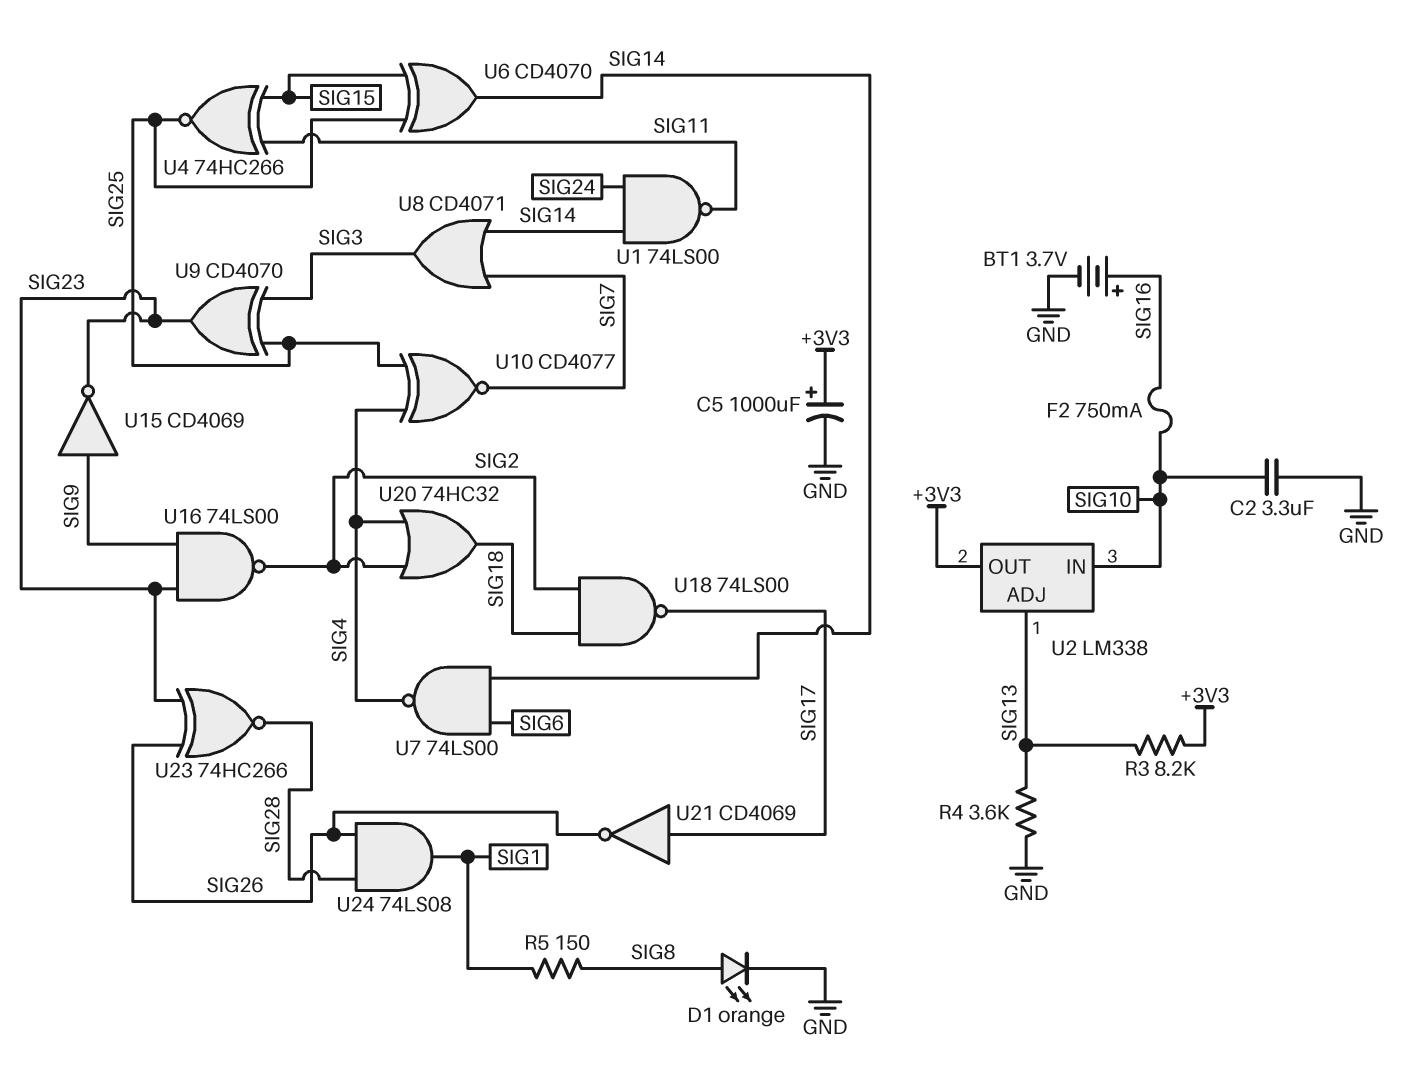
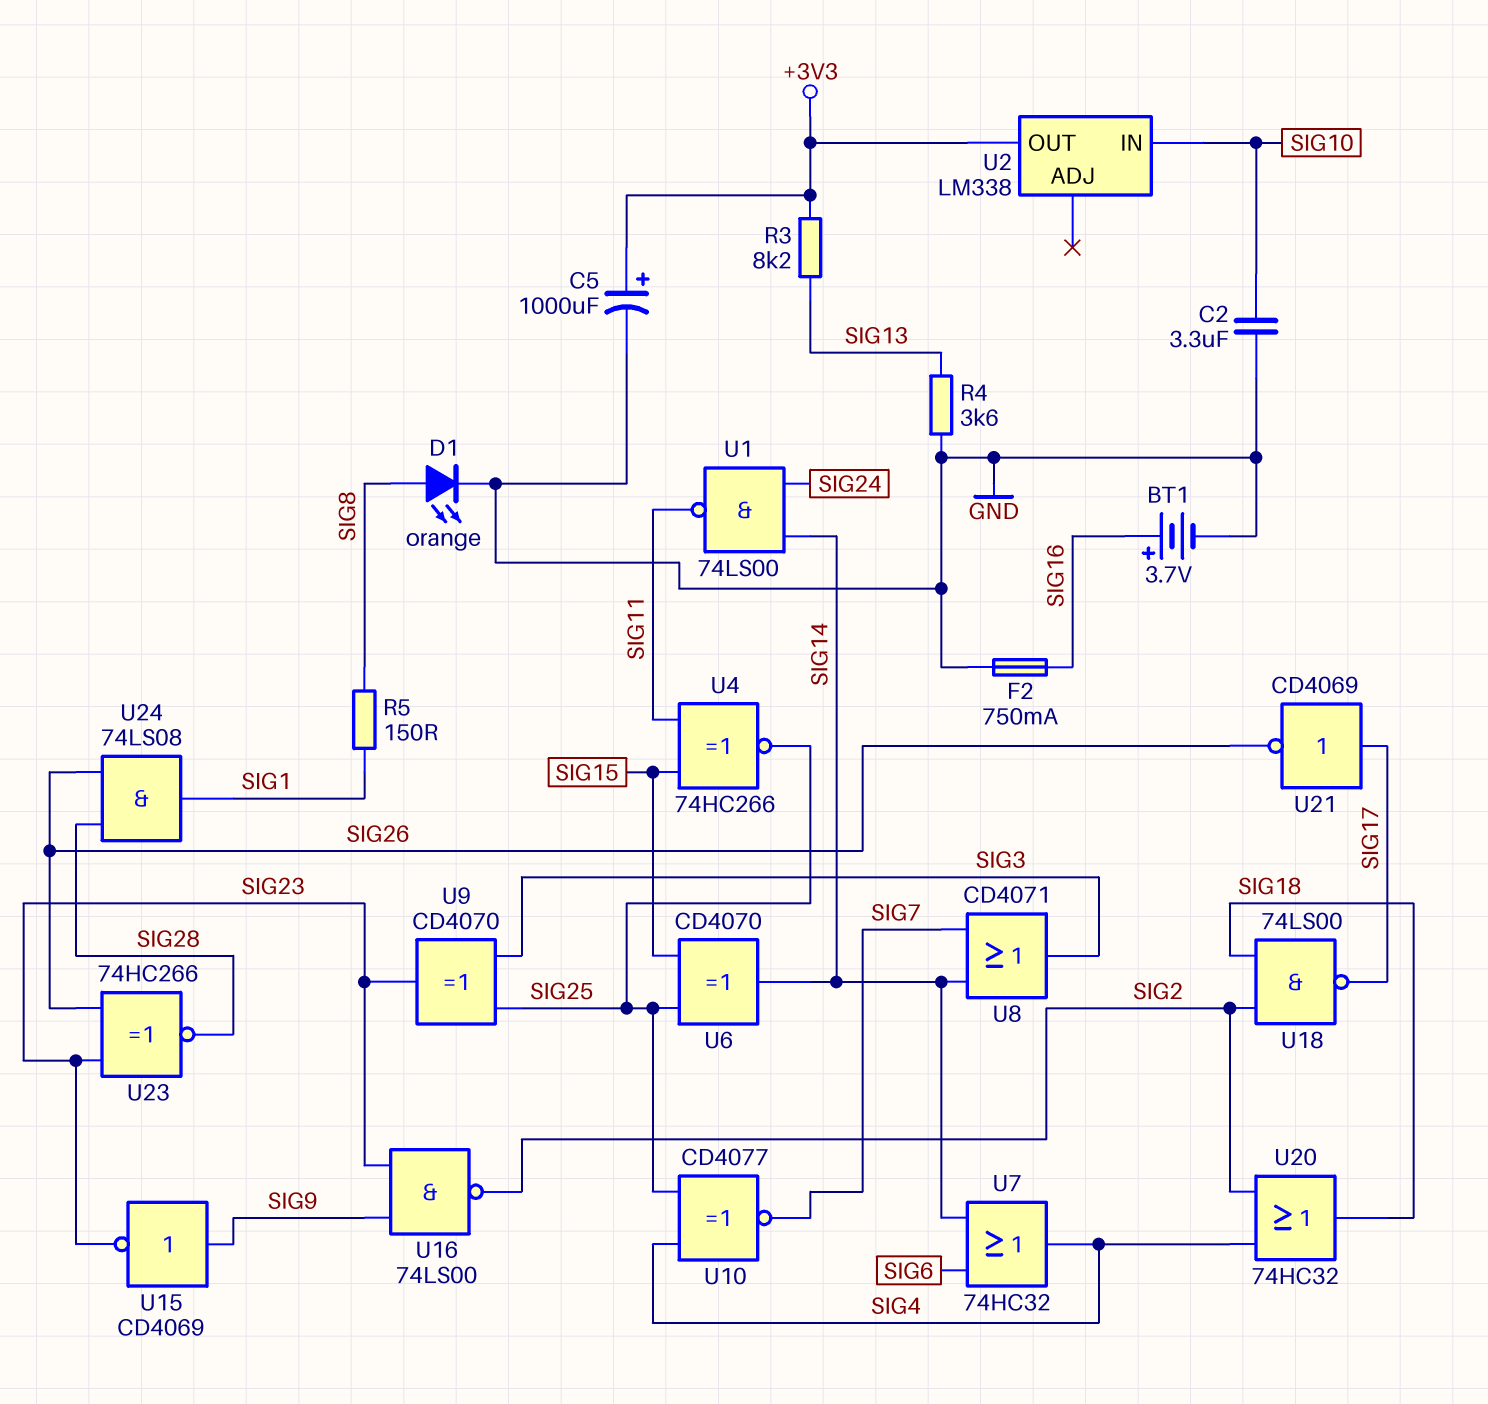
F2: 750mA (SIG10, SIG16) -> 750mA (GND, SIG16)
U2 pin ADJ: SIG13 -> none
U7: NAND 74LS00 (in SIG6, in SIG14, out SIG4) -> OR 74HC32 (in SIG6, in SIG14, out SIG4)

